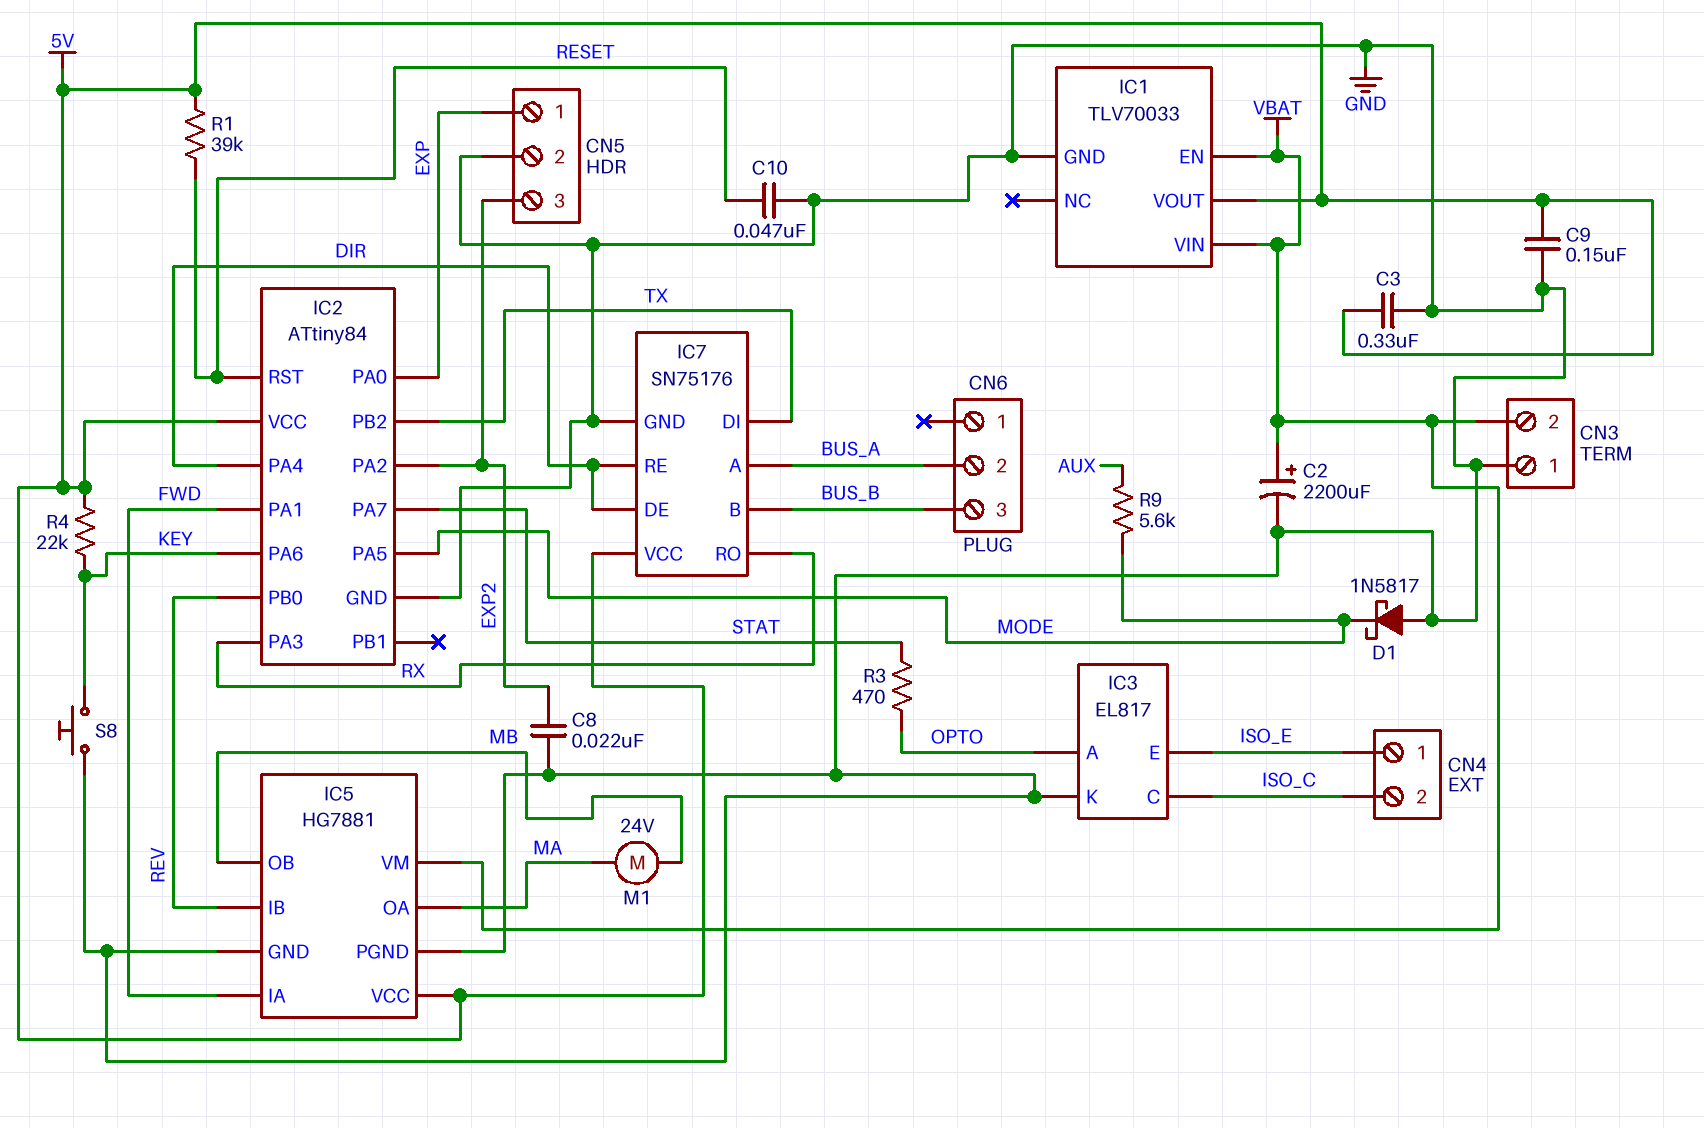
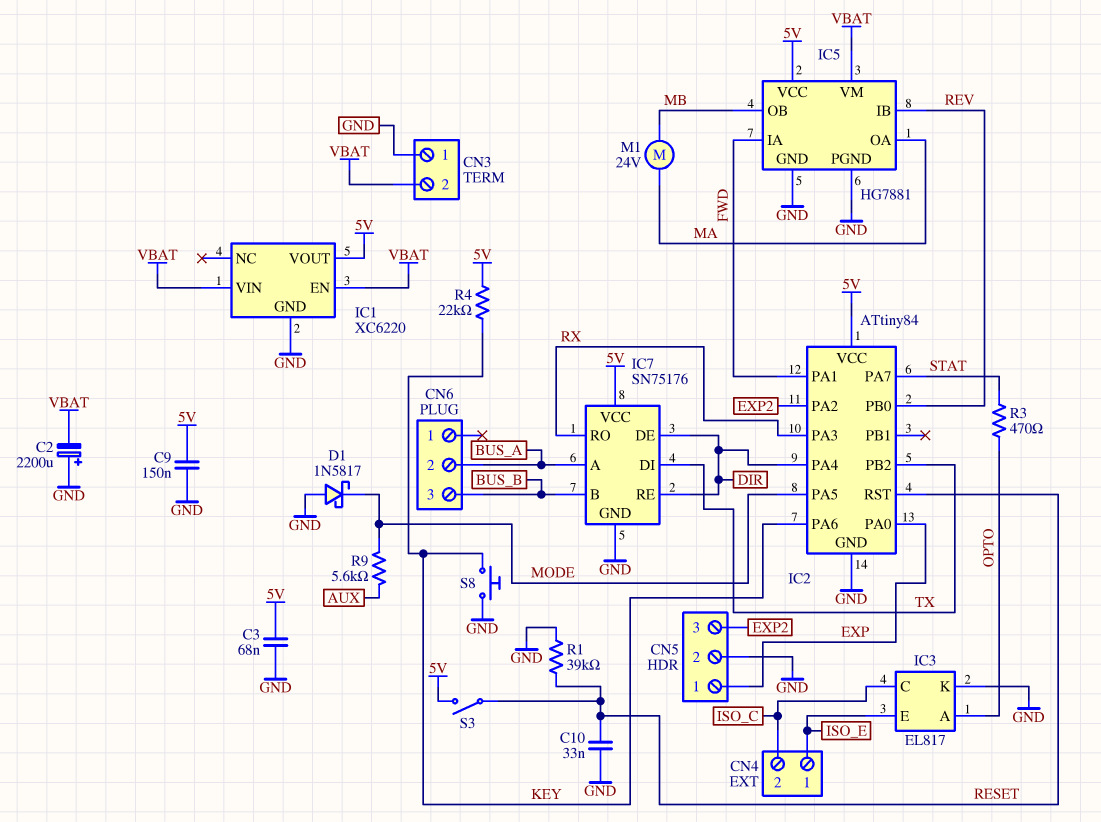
C2: 2200uF (plus VBAT, minus GND) -> 2200uF (plus GND, minus VBAT)
C3: 330nF (5V, GND) -> 68nF (5V, GND)
C8: 22nF (EXP2, GND) -> none
C10: 47nF (GND, RESET) -> 33nF (GND, RESET)
IC1: TLV70033 -> XC6220
R1: 39k (5V, RESET) -> 39k (GND, RESET)
S3: none -> switch (5V, RESET)

